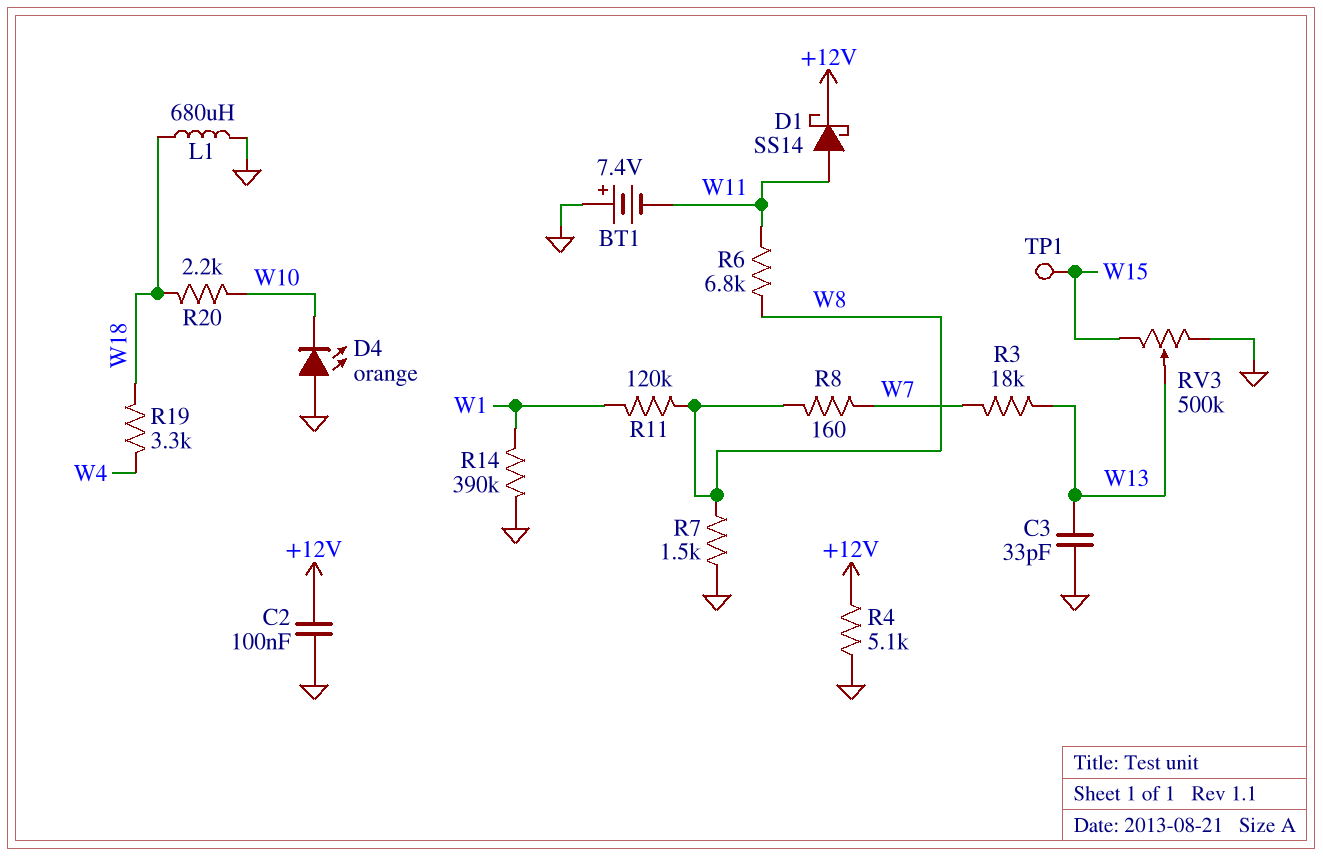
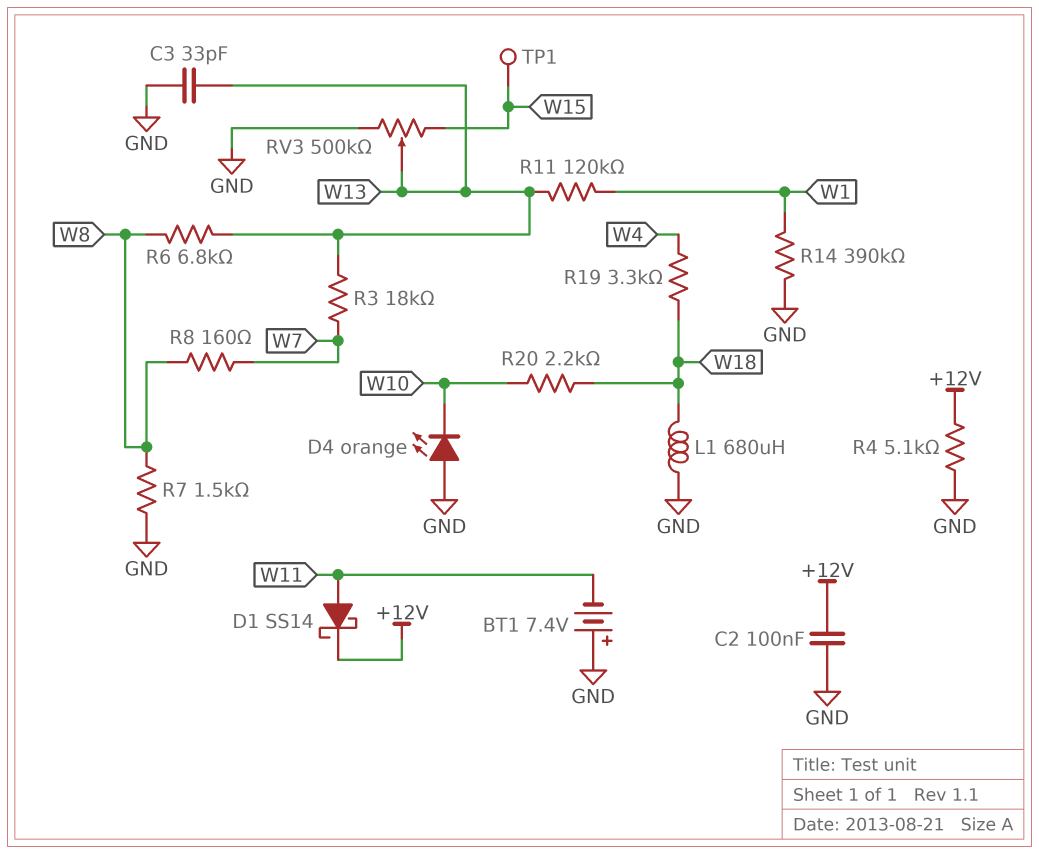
R6: 6.8k (W8, W11) -> 6.8k (W8, W13)
R11: 120k (W1, W8) -> 120k (W1, W13)

